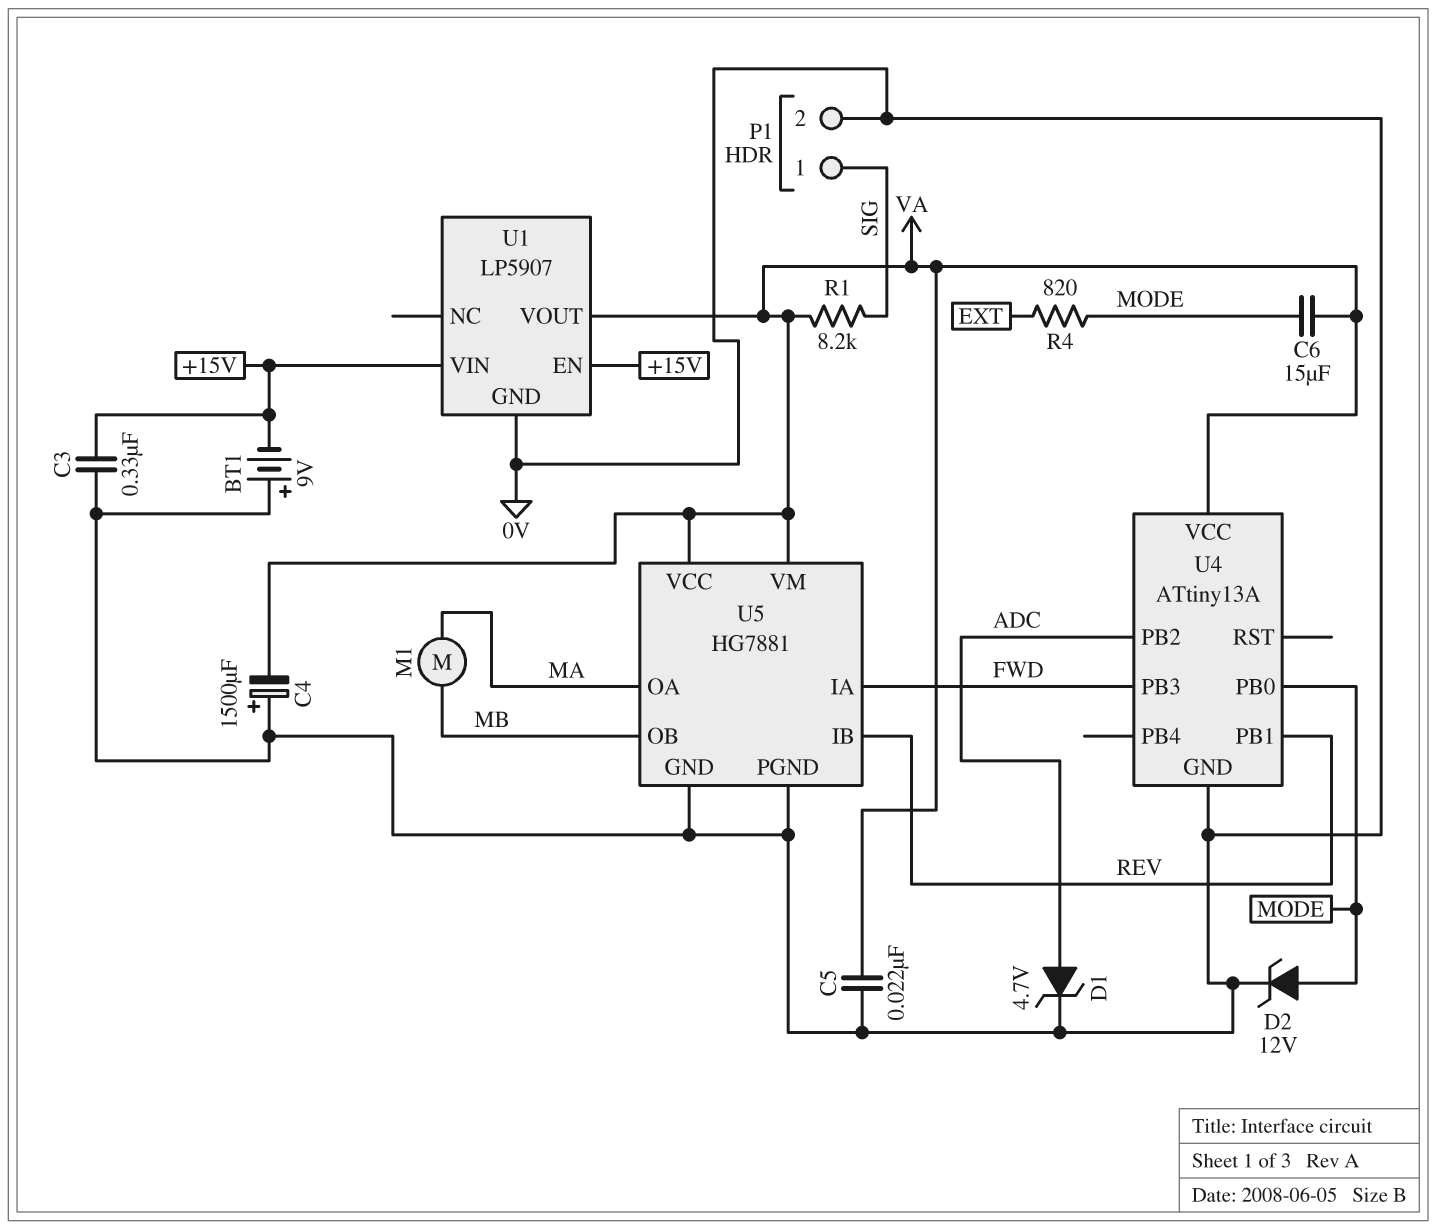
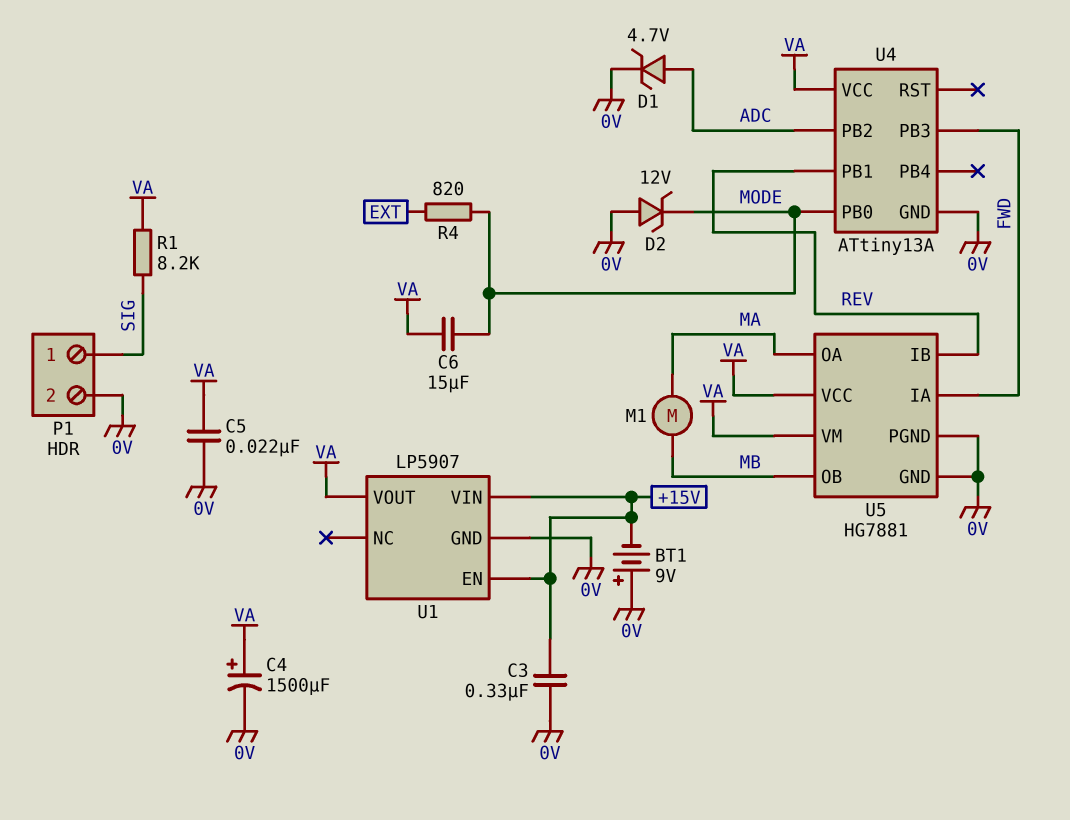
C4: 1500uF (plus 0V, minus VA) -> 1500uF (plus VA, minus 0V)
D2: zener 12V (A MODE, K 0V) -> zener 12V (A 0V, K MODE)

